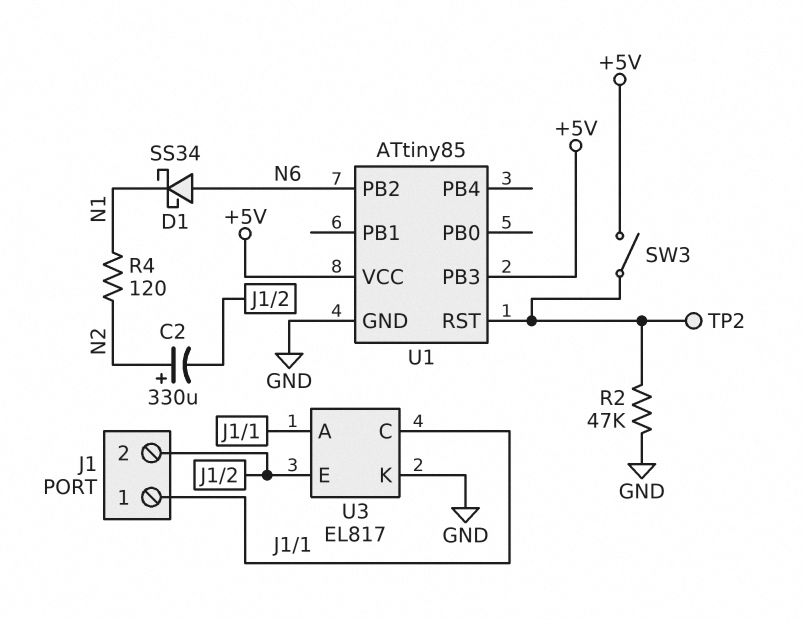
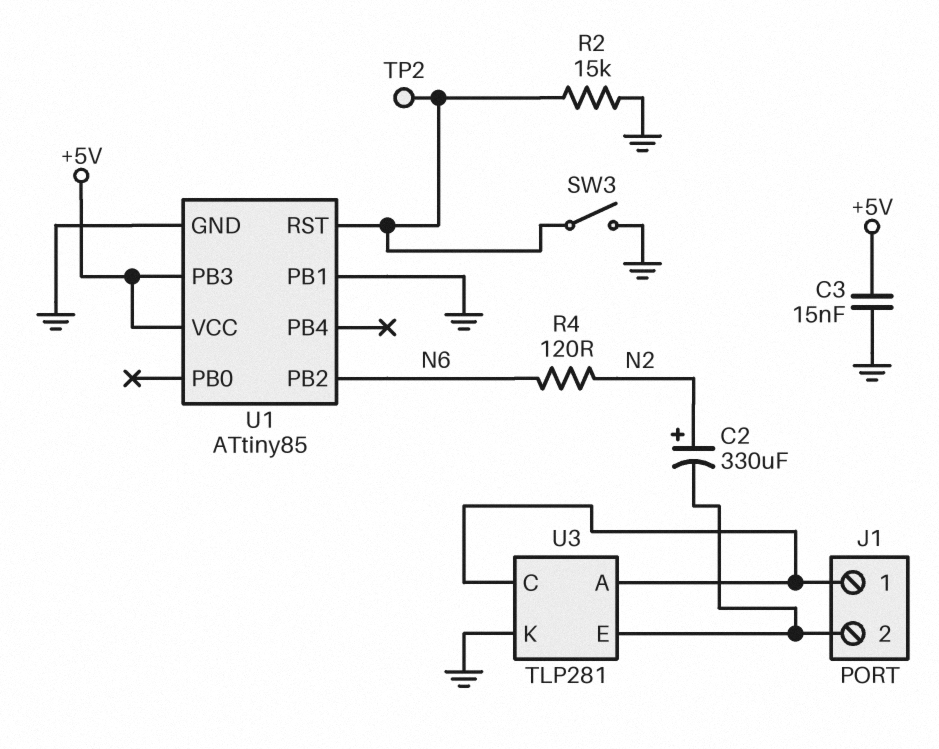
C3: none -> 15nF (+5V, GND)
D1: schottky SS34 (A N6, K N1) -> none
R2: 47k (GND, U1/RST) -> 15k (GND, U1/RST)
R4: 120 (N1, N2) -> 120 (N2, N6)
SW3: switch (+5V, U1/RST) -> switch (GND, U1/RST)
U1 pin PB1: none -> GND
U3: EL817 -> TLP281

